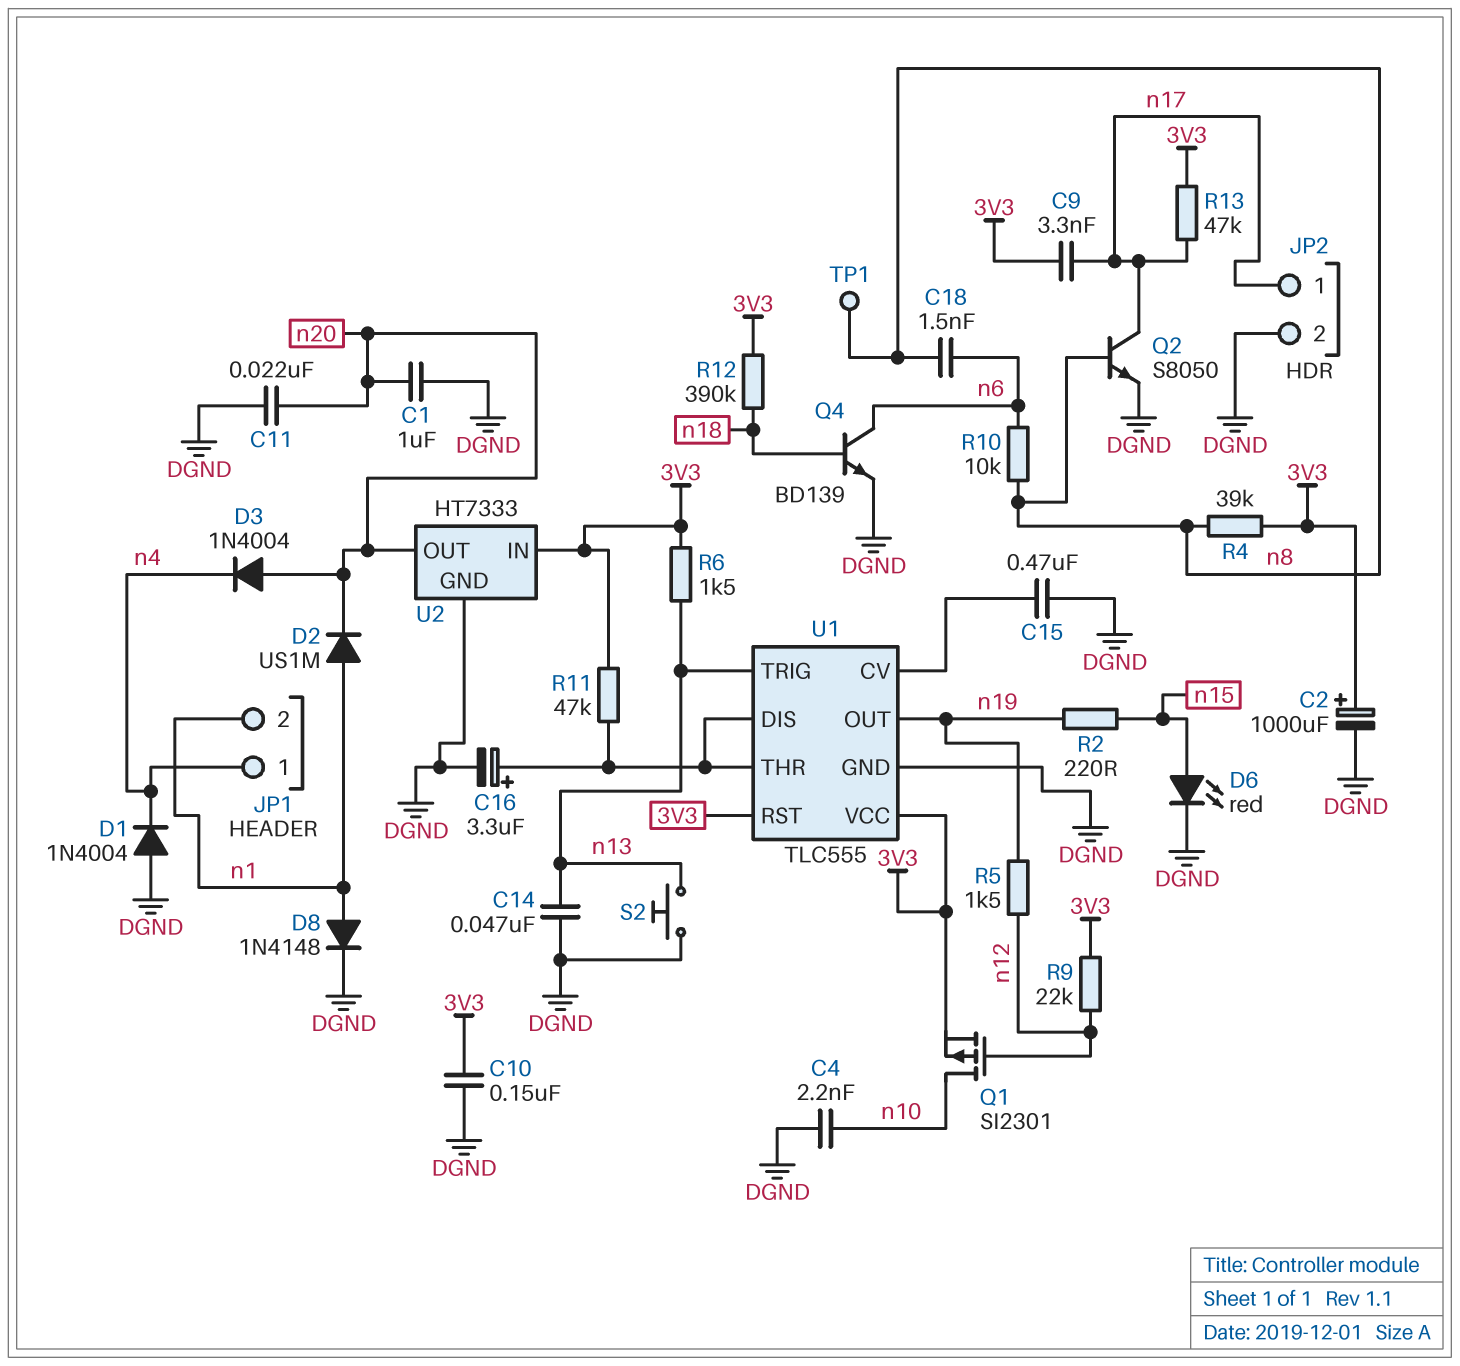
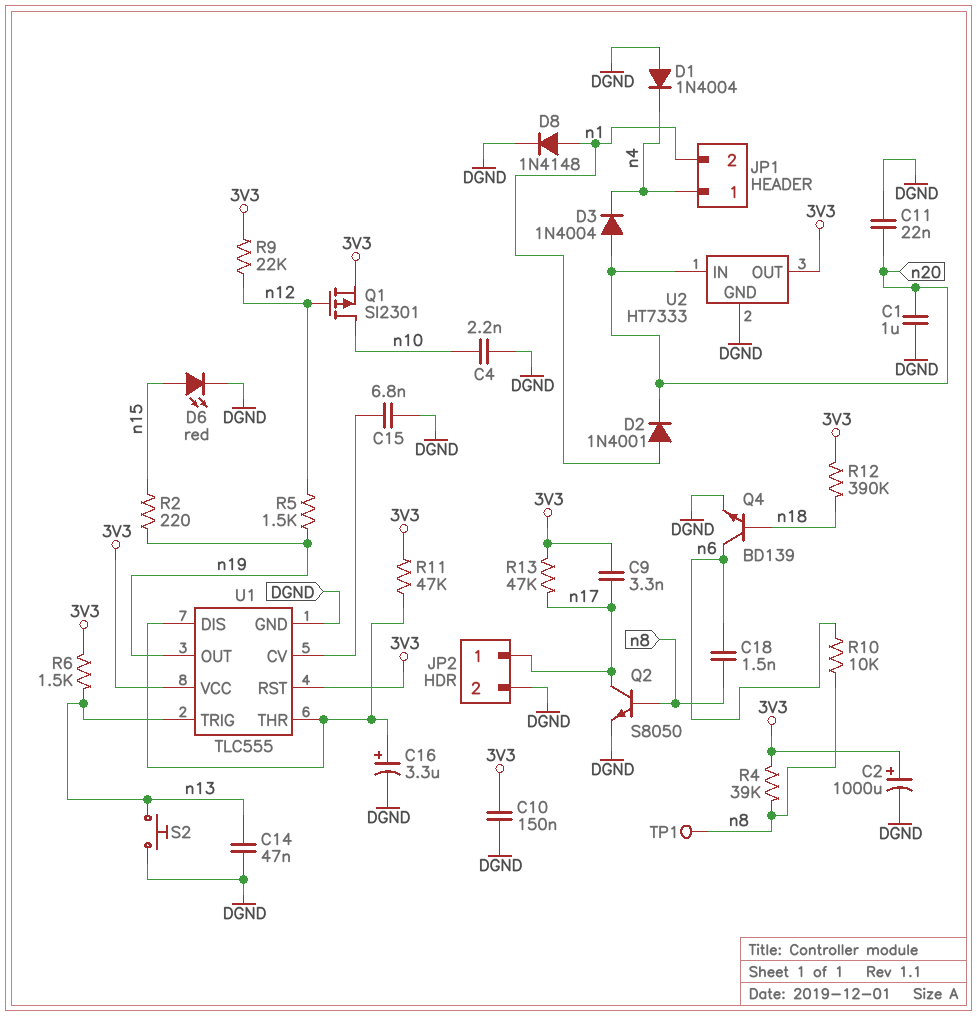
C15: 470nF (DGND, U1/CV) -> 6.8nF (DGND, U1/CV)
D2: diode US1M (A n1, K n20) -> diode 1N4001 (A n1, K n20)
U2 pin IN: 3V3 -> n20
U2 pin OUT: n20 -> 3V3

